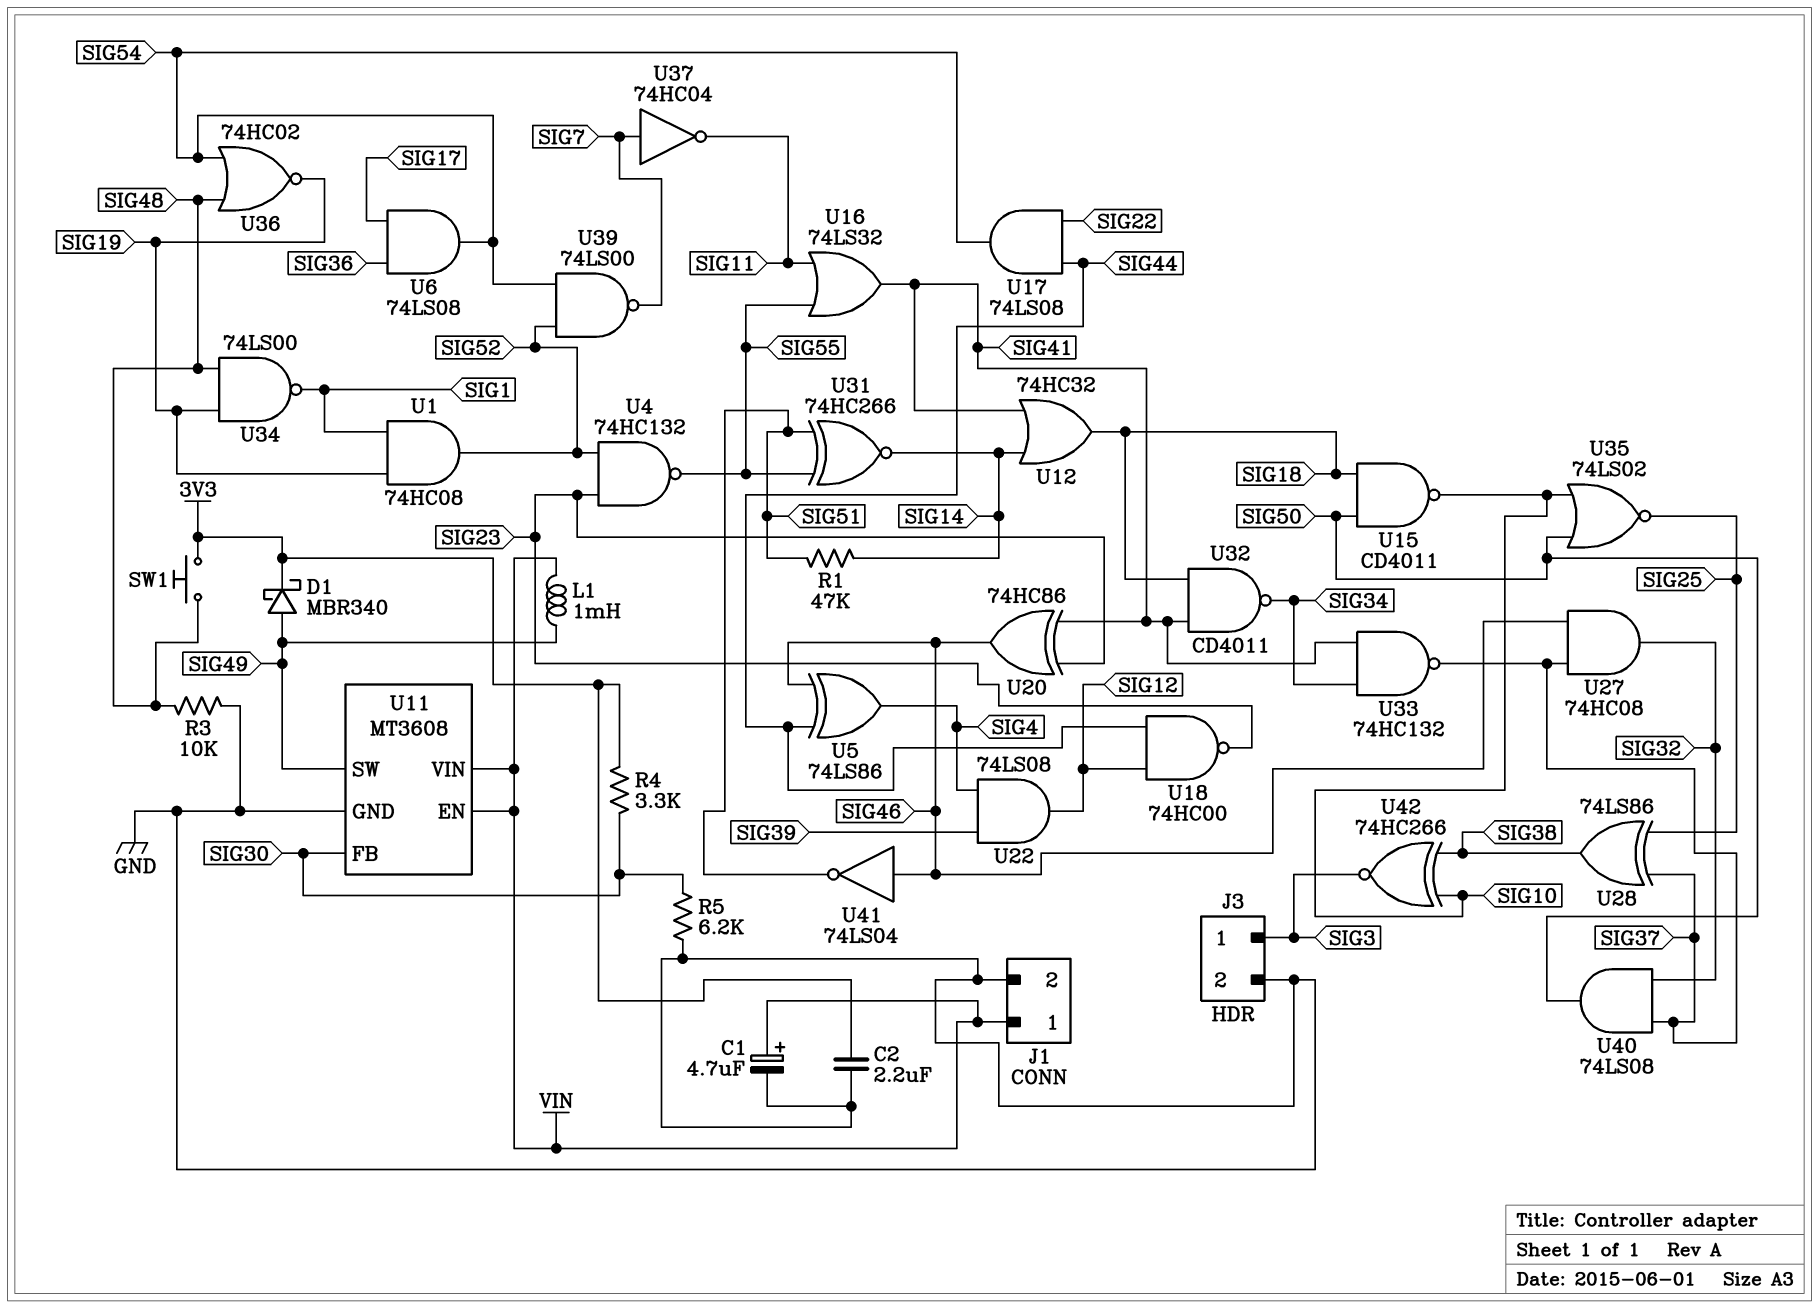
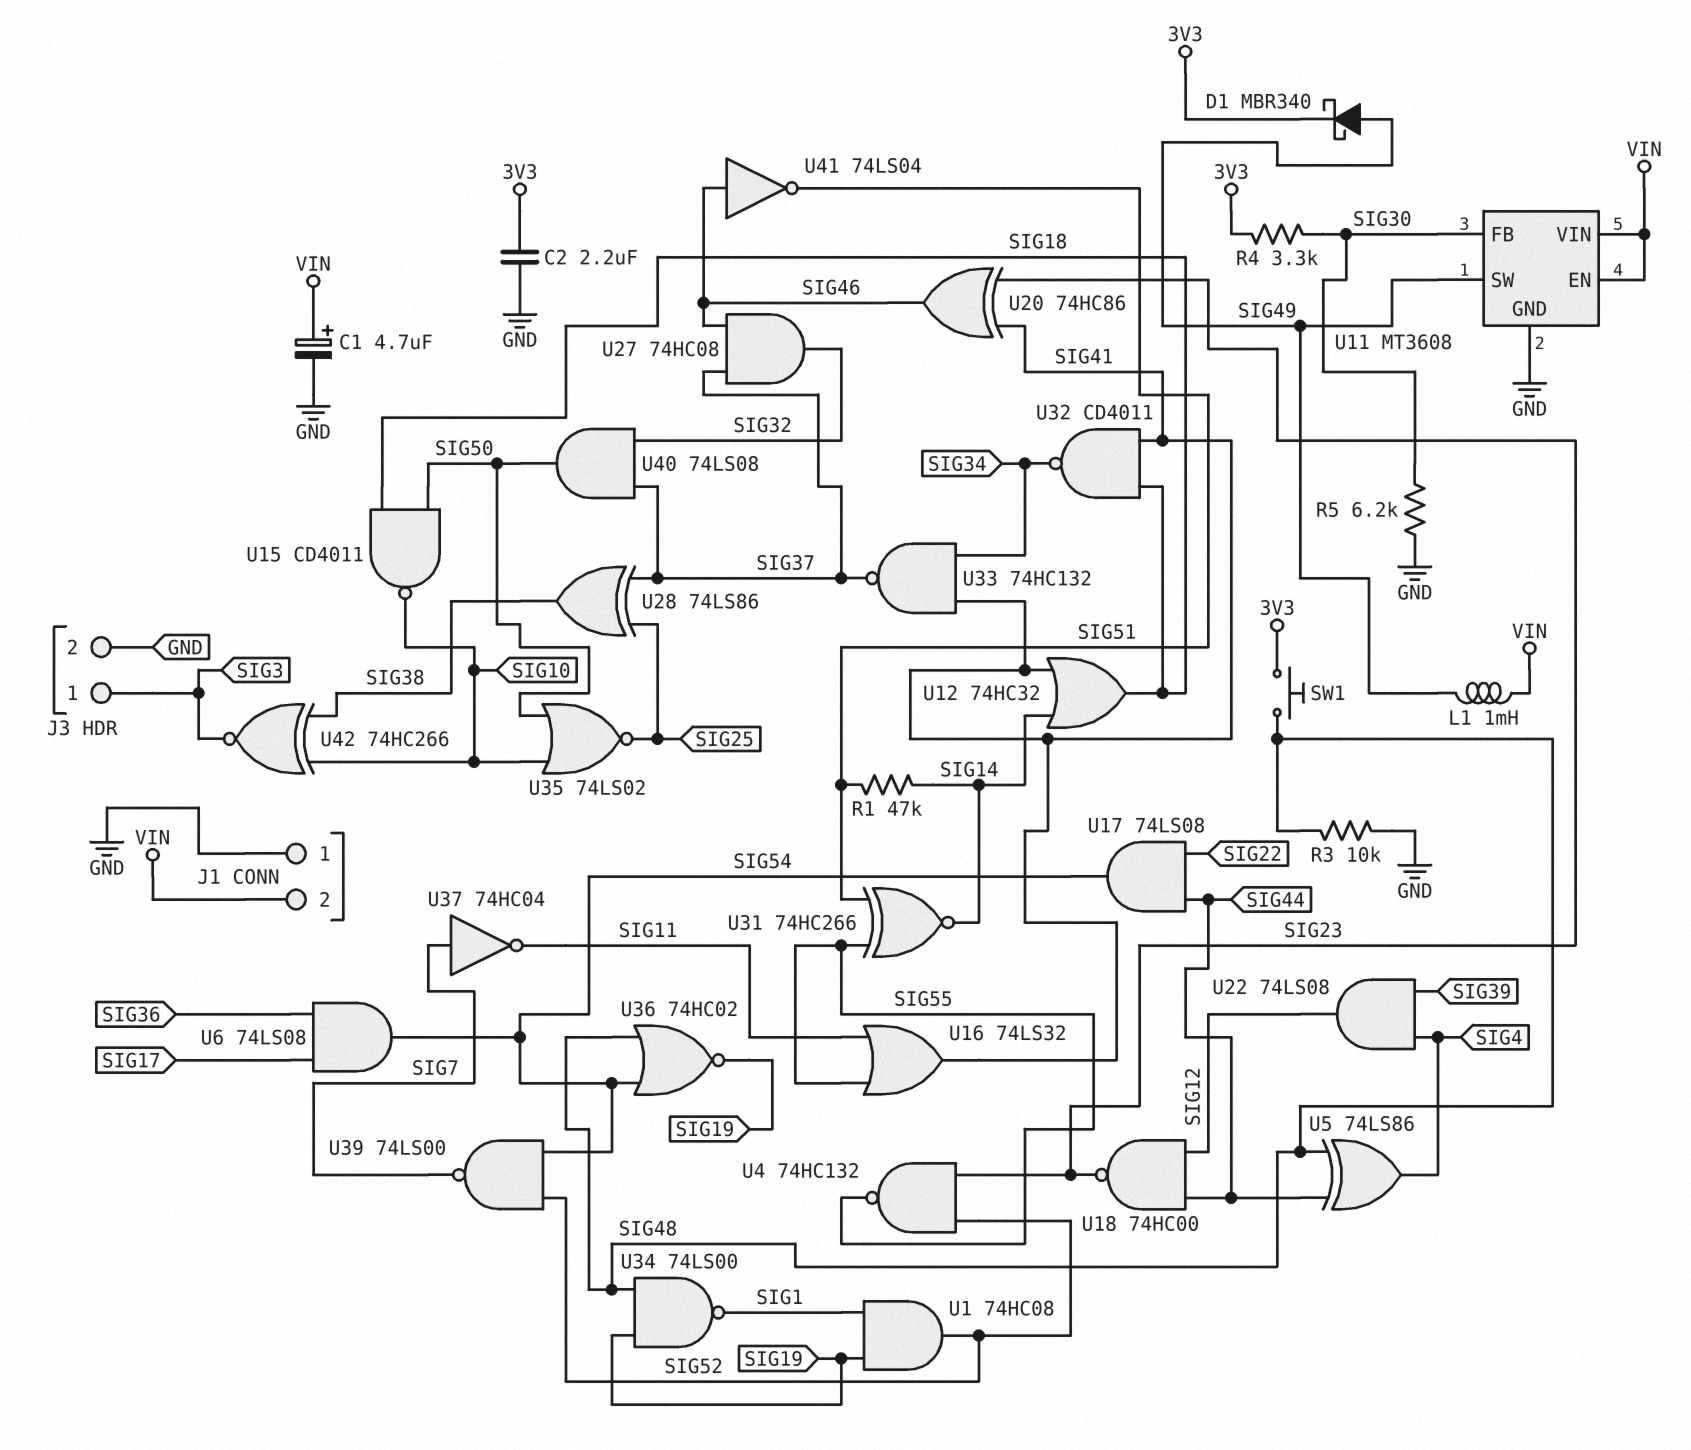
J1 pin 1: VIN -> GND
J1 pin 2: GND -> VIN
U5: XOR 74LS86 (in SIG44, in SIG46, out SIG4) -> XOR 74LS86 (in SIG44, in SIG48, out SIG4)

